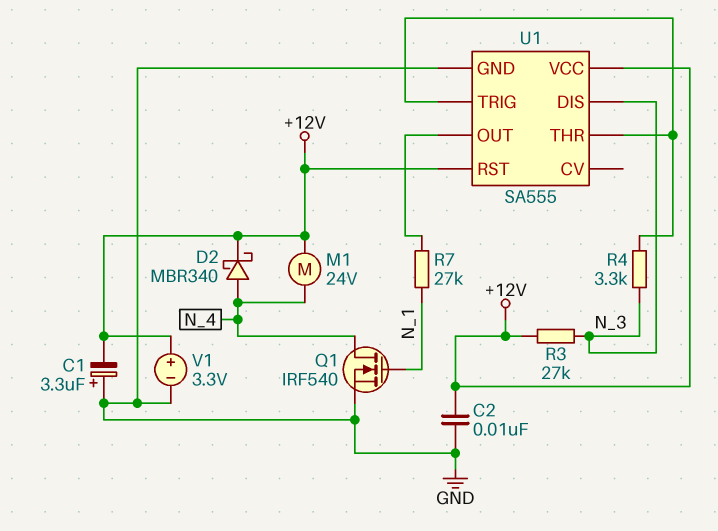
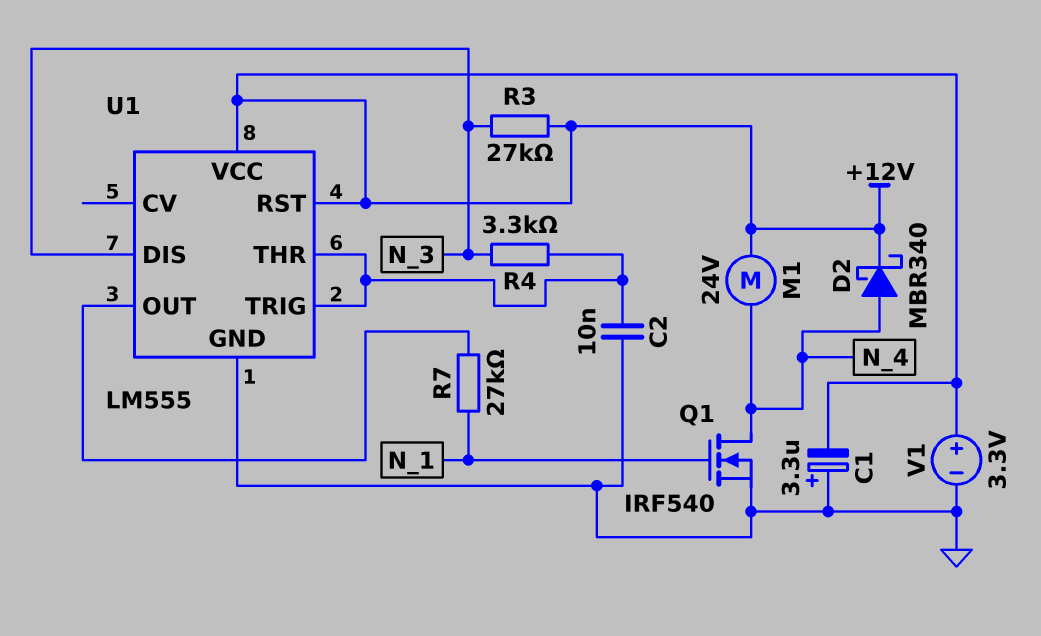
C2: 10nF (+12V, GND) -> 10nF (GND, U1/THR)
U1: SA555 -> LM555

